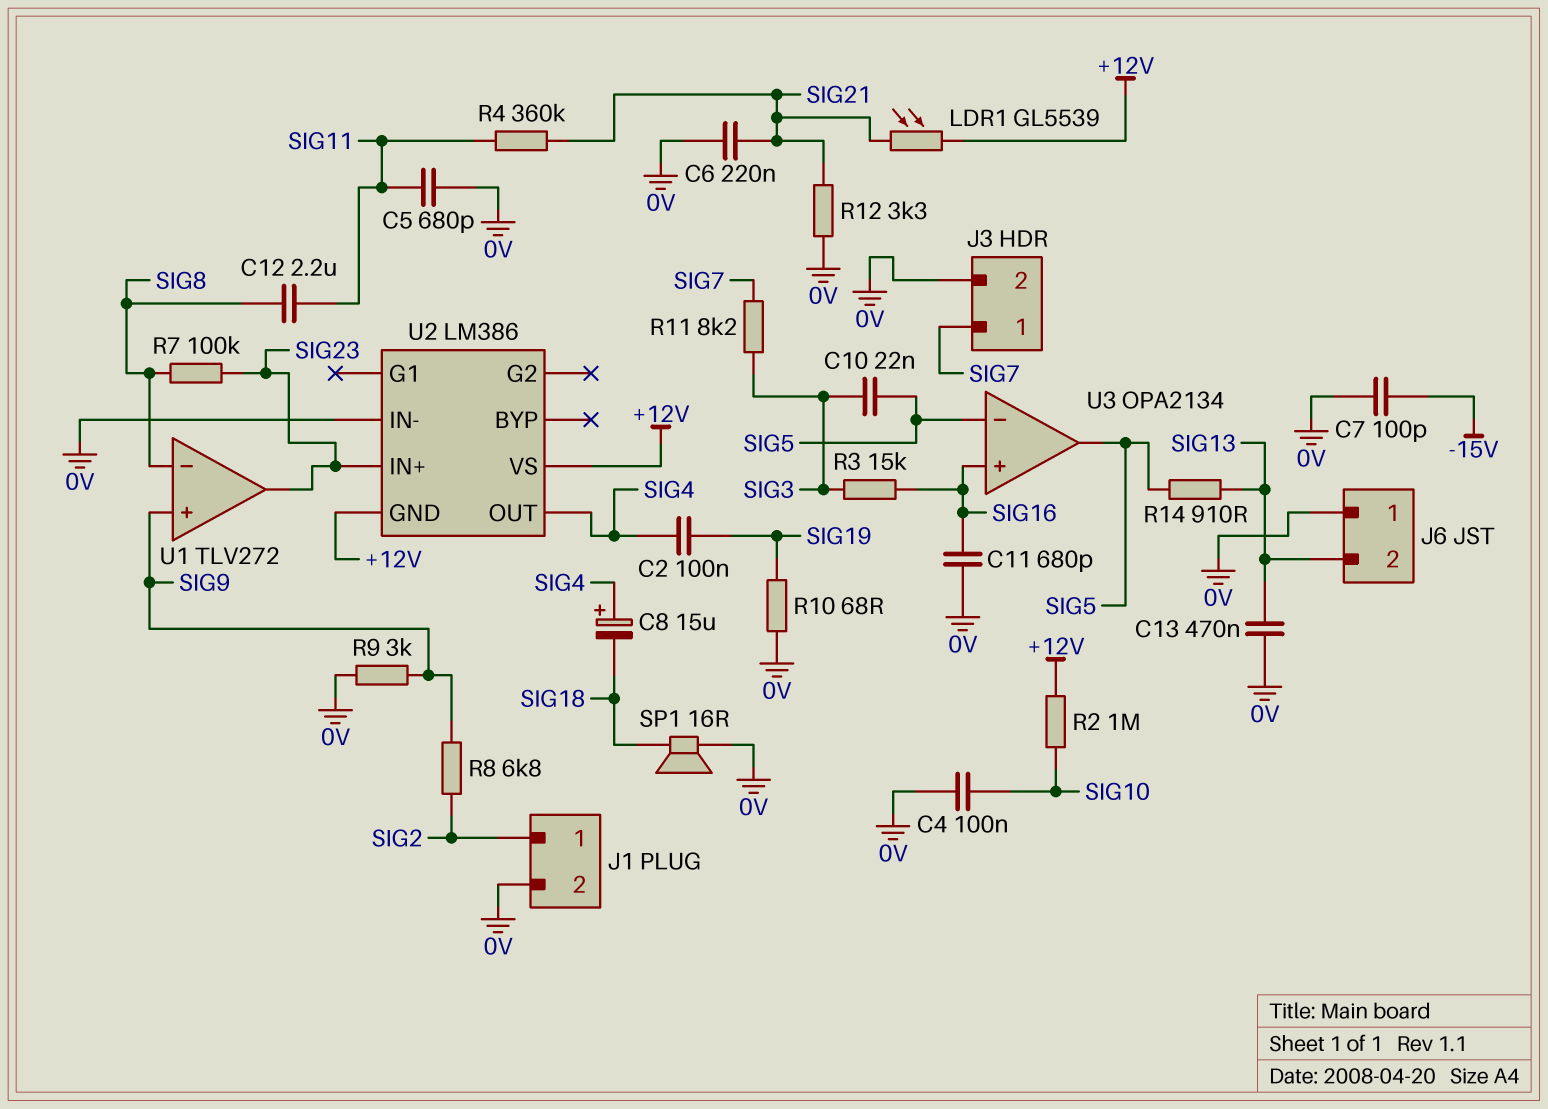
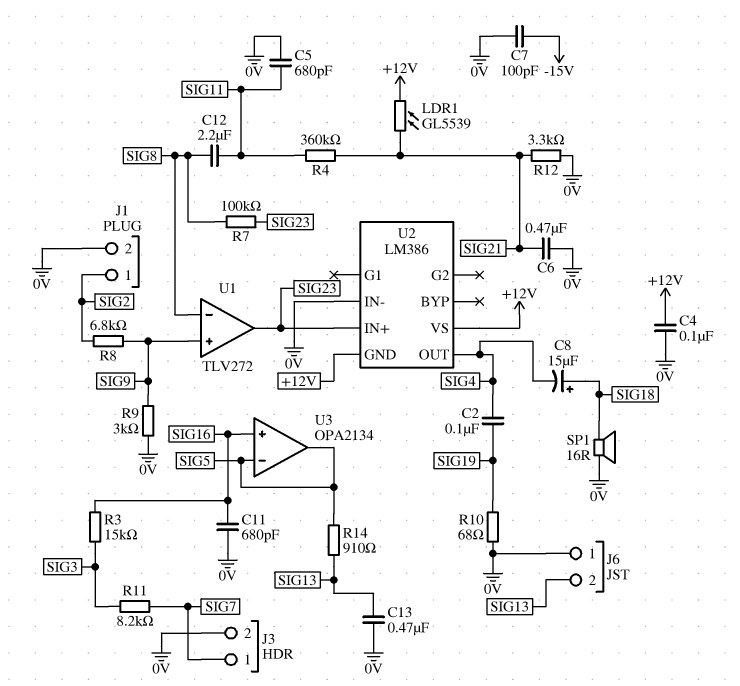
C4: 100nF (0V, SIG10) -> 100nF (+12V, 0V)
C6: 220nF (0V, SIG21) -> 470nF (0V, SIG21)
C8: 15uF (plus SIG4, minus SIG18) -> 15uF (plus SIG18, minus SIG4)
C10: 22nF (SIG3, SIG5) -> none
R2: 1M (+12V, SIG10) -> none

